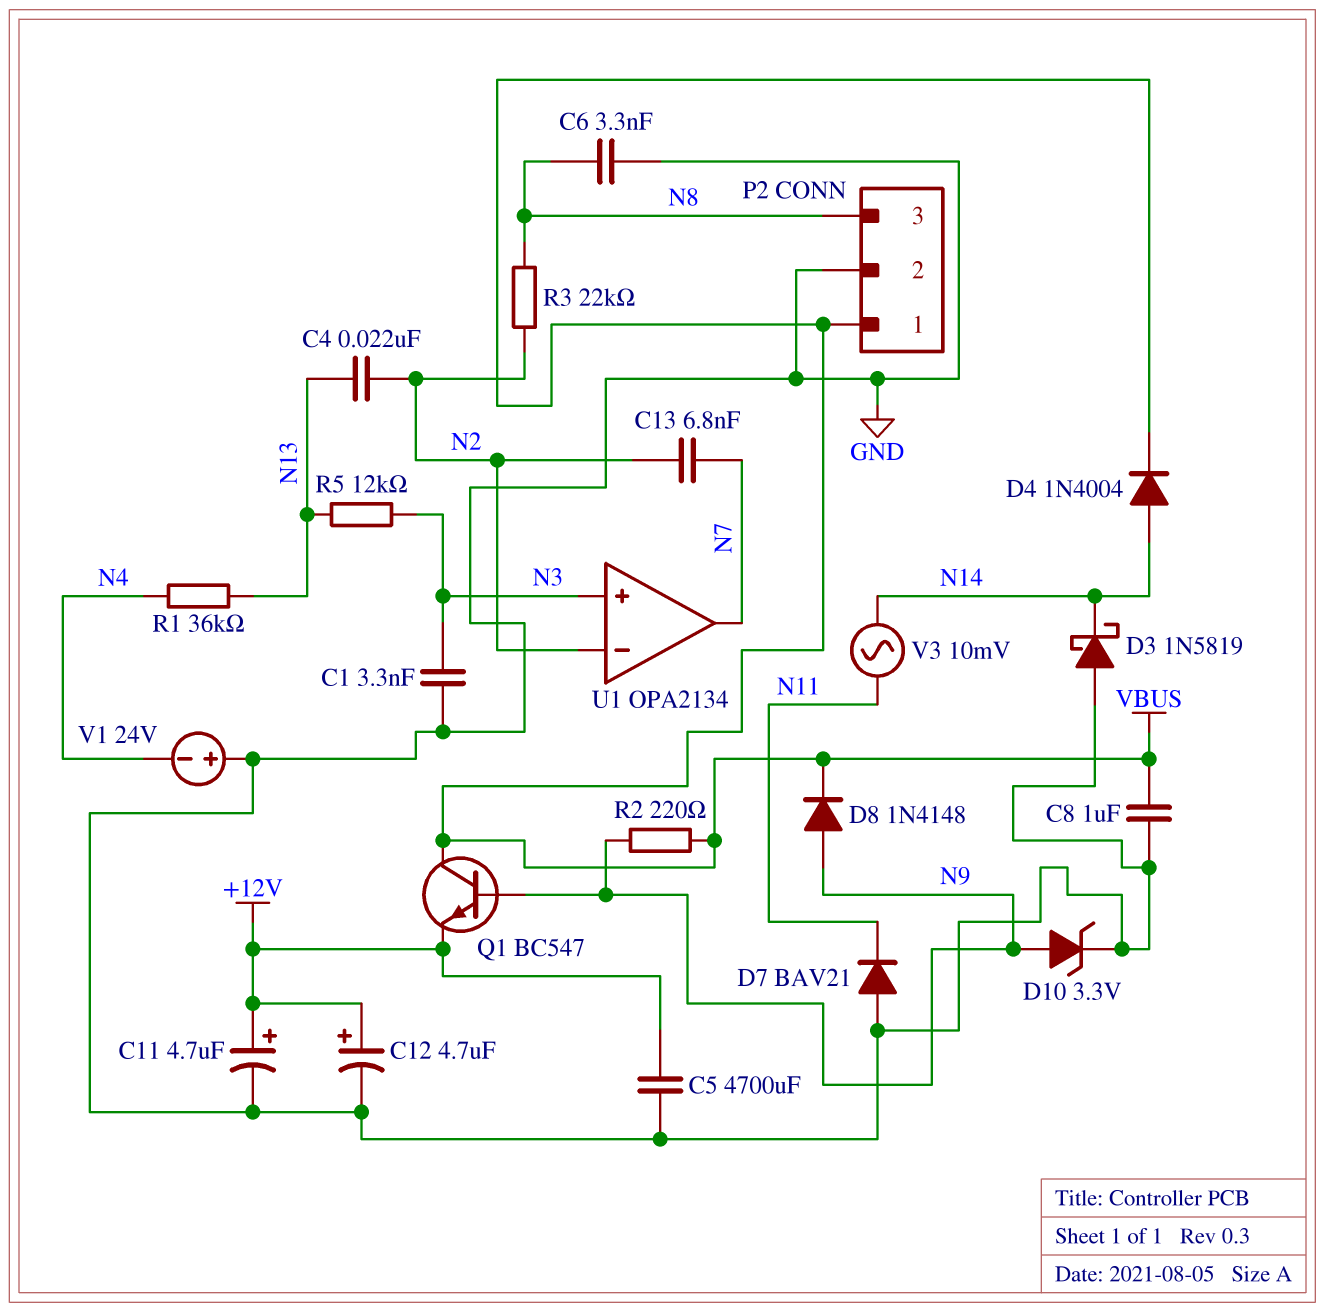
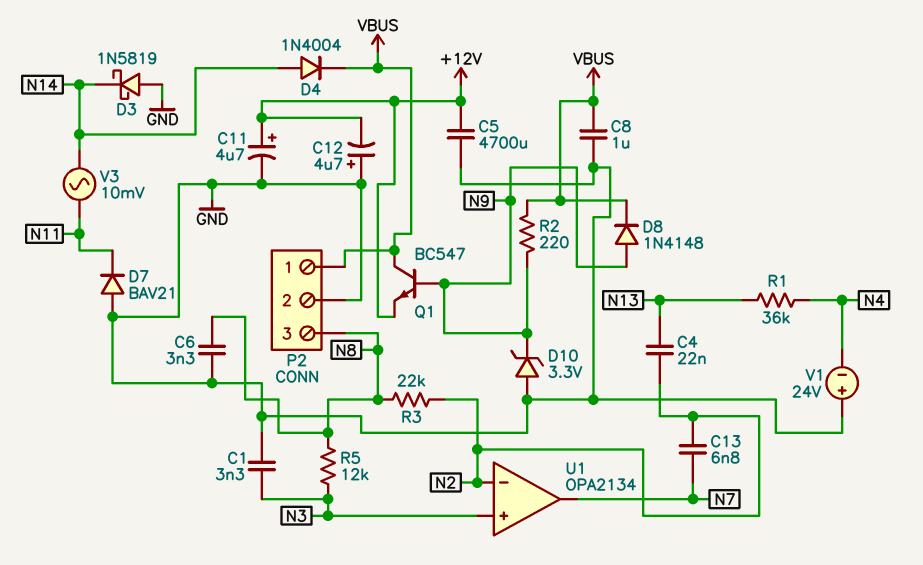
C12: 4.7uF (plus +12V, minus GND) -> 4.7uF (plus GND, minus +12V)
D10: zener 3.3V (A N9, K GND) -> zener 3.3V (A GND, K N9)
R5: 12k (N3, N13) -> 12k (N3, N8)

